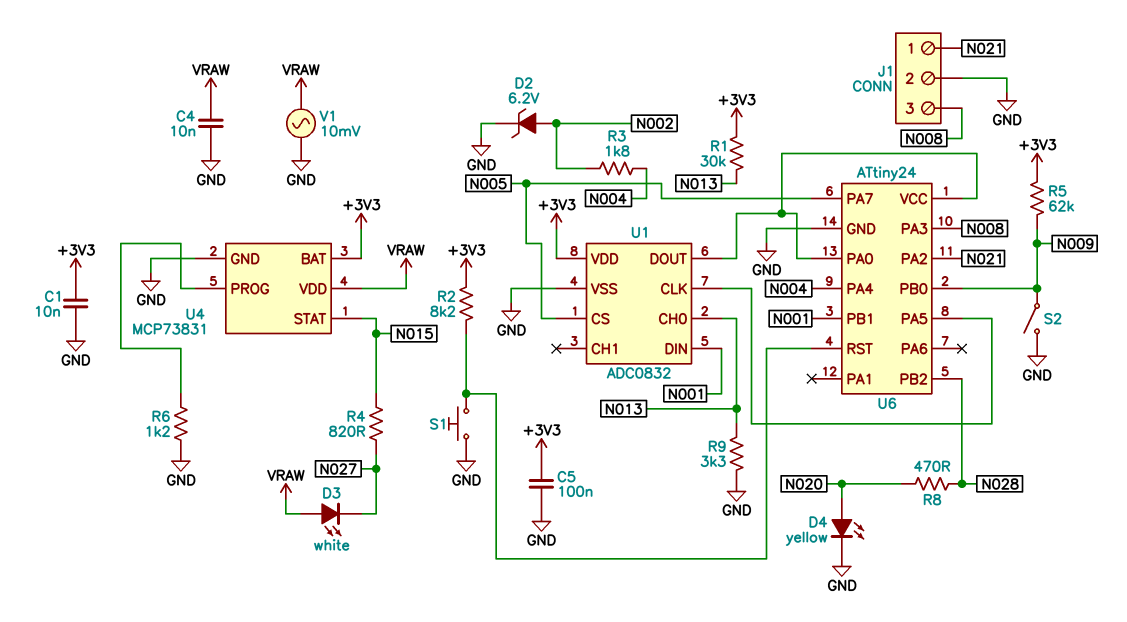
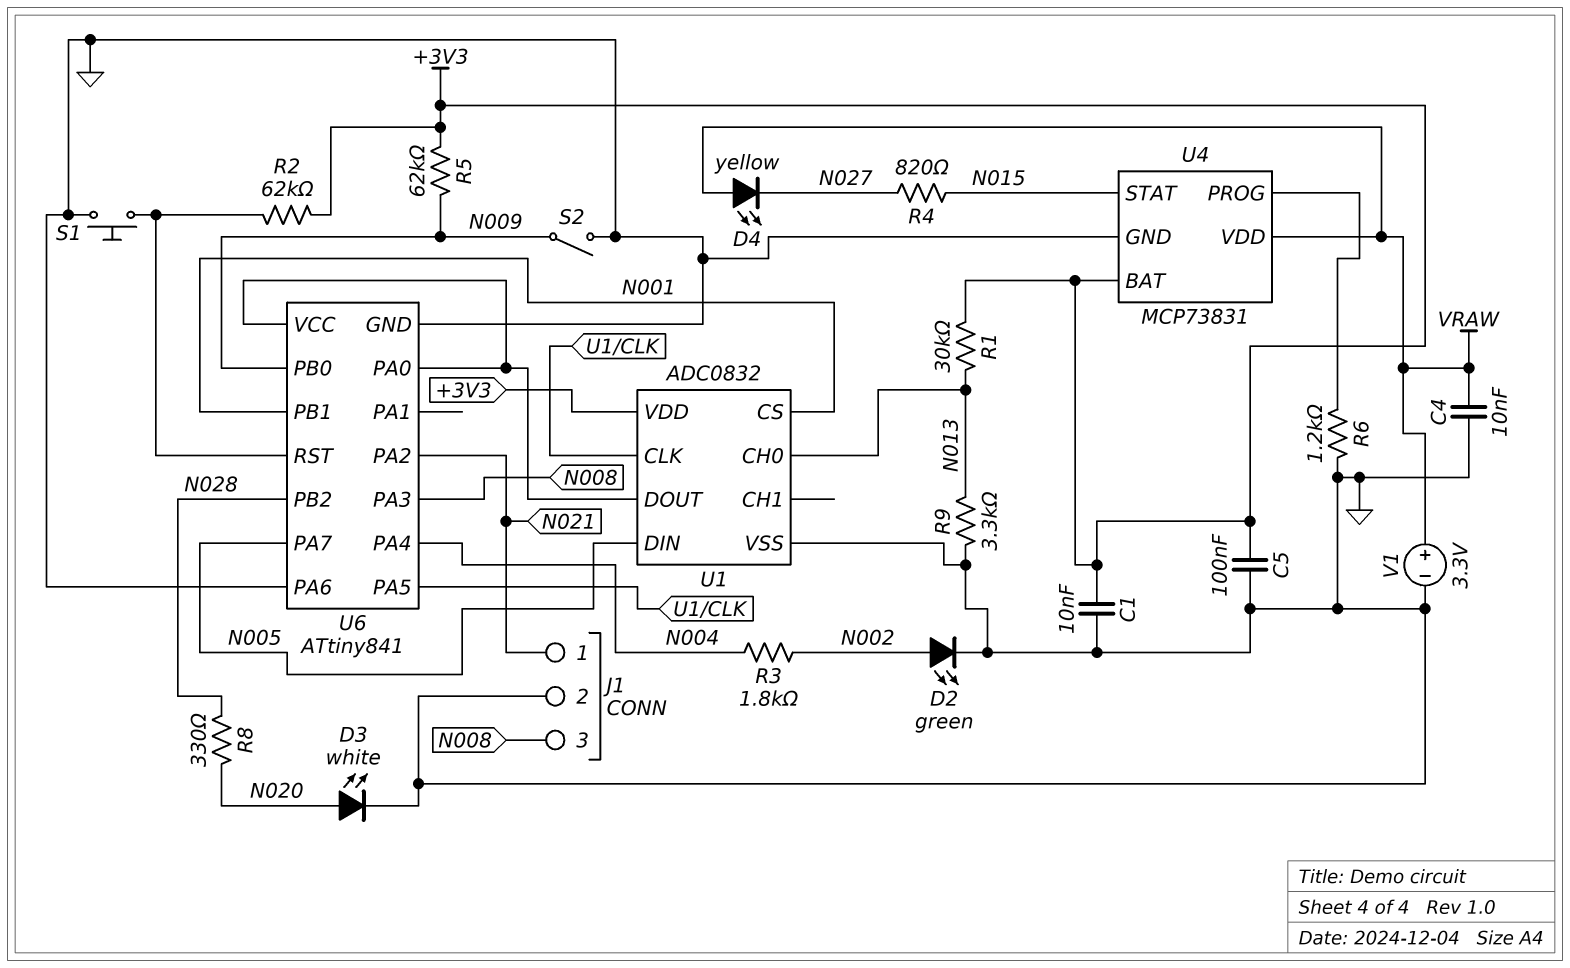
D2: zener 6.2V (A N002, K GND) -> LED green (A N002, K GND)
D3: LED white (A VRAW, K N027) -> LED white (A N020, K GND)
D4: LED yellow (A N020, K GND) -> LED yellow (A VRAW, K N027)
R2: 8.2k (+3V3, U6/RST) -> 62k (+3V3, U6/RST)
R8: 470 (N020, N028) -> 330 (N020, N028)
U1 pin CS: N005 -> N001
U1 pin DIN: N001 -> N005
U6: ATtiny24 -> ATtiny841
U6 pin PA6: none -> GND
V1: AC 10mV (GND, VRAW) -> 3.3V (plus VRAW, minus GND)

